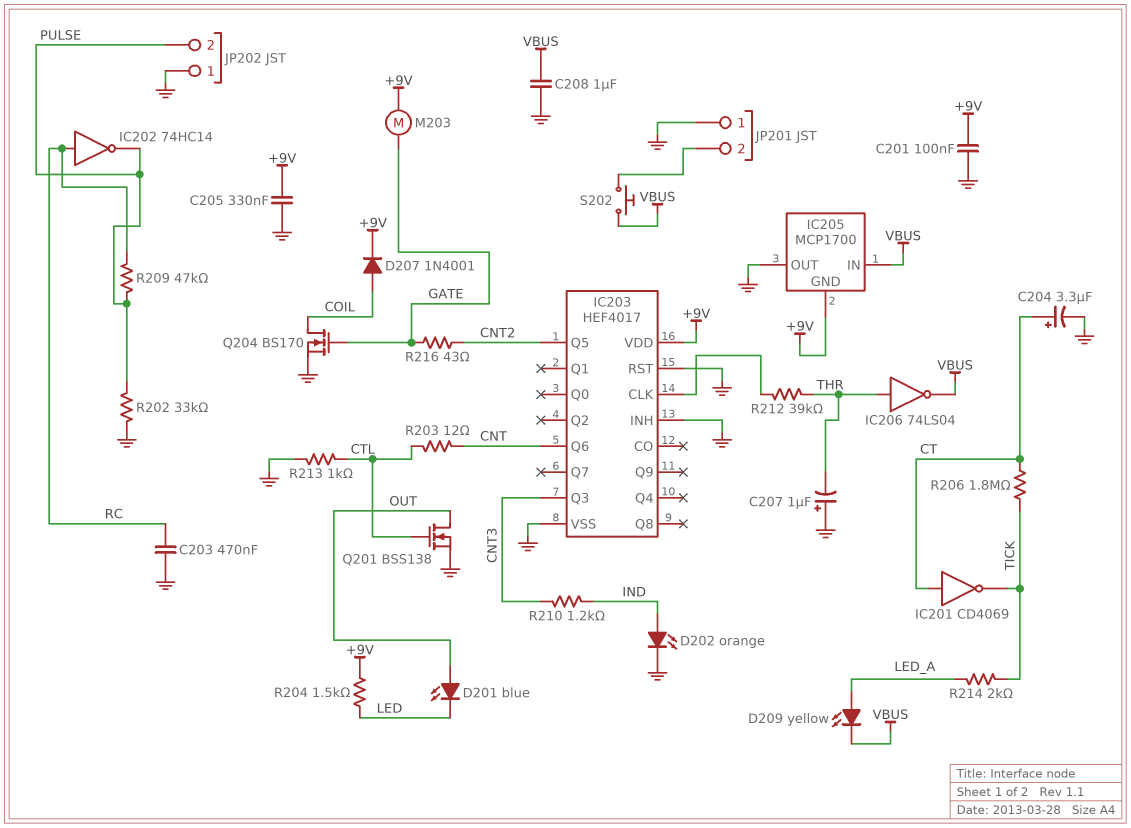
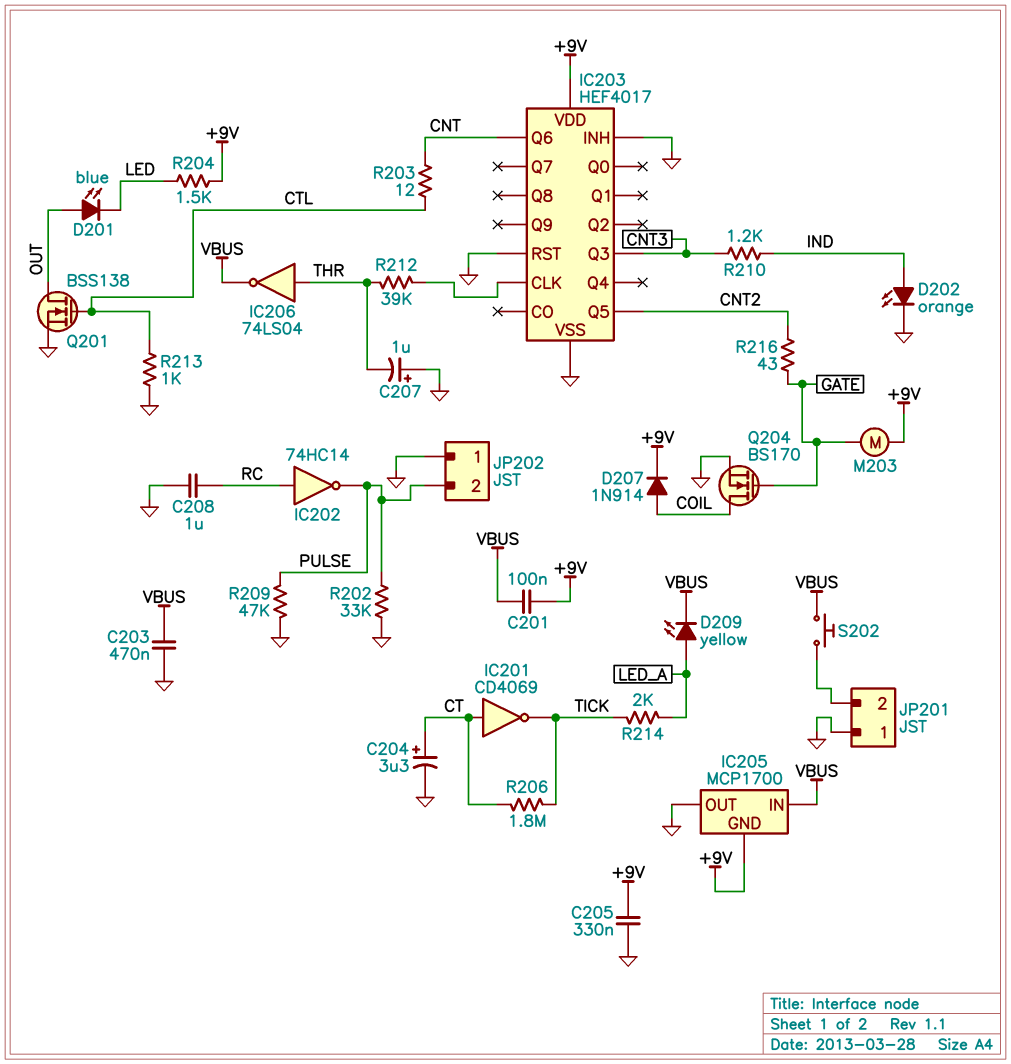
C201: 100nF (+9V, GND) -> 100nF (+9V, VBUS)
C203: 470nF (GND, RC) -> 470nF (GND, VBUS)
C208: 1uF (GND, VBUS) -> 1uF (GND, RC)
D207: diode 1N4001 (A COIL, K +9V) -> diode 1N914 (A COIL, K +9V)
R209: 47k (PULSE, RC) -> 47k (GND, PULSE)

